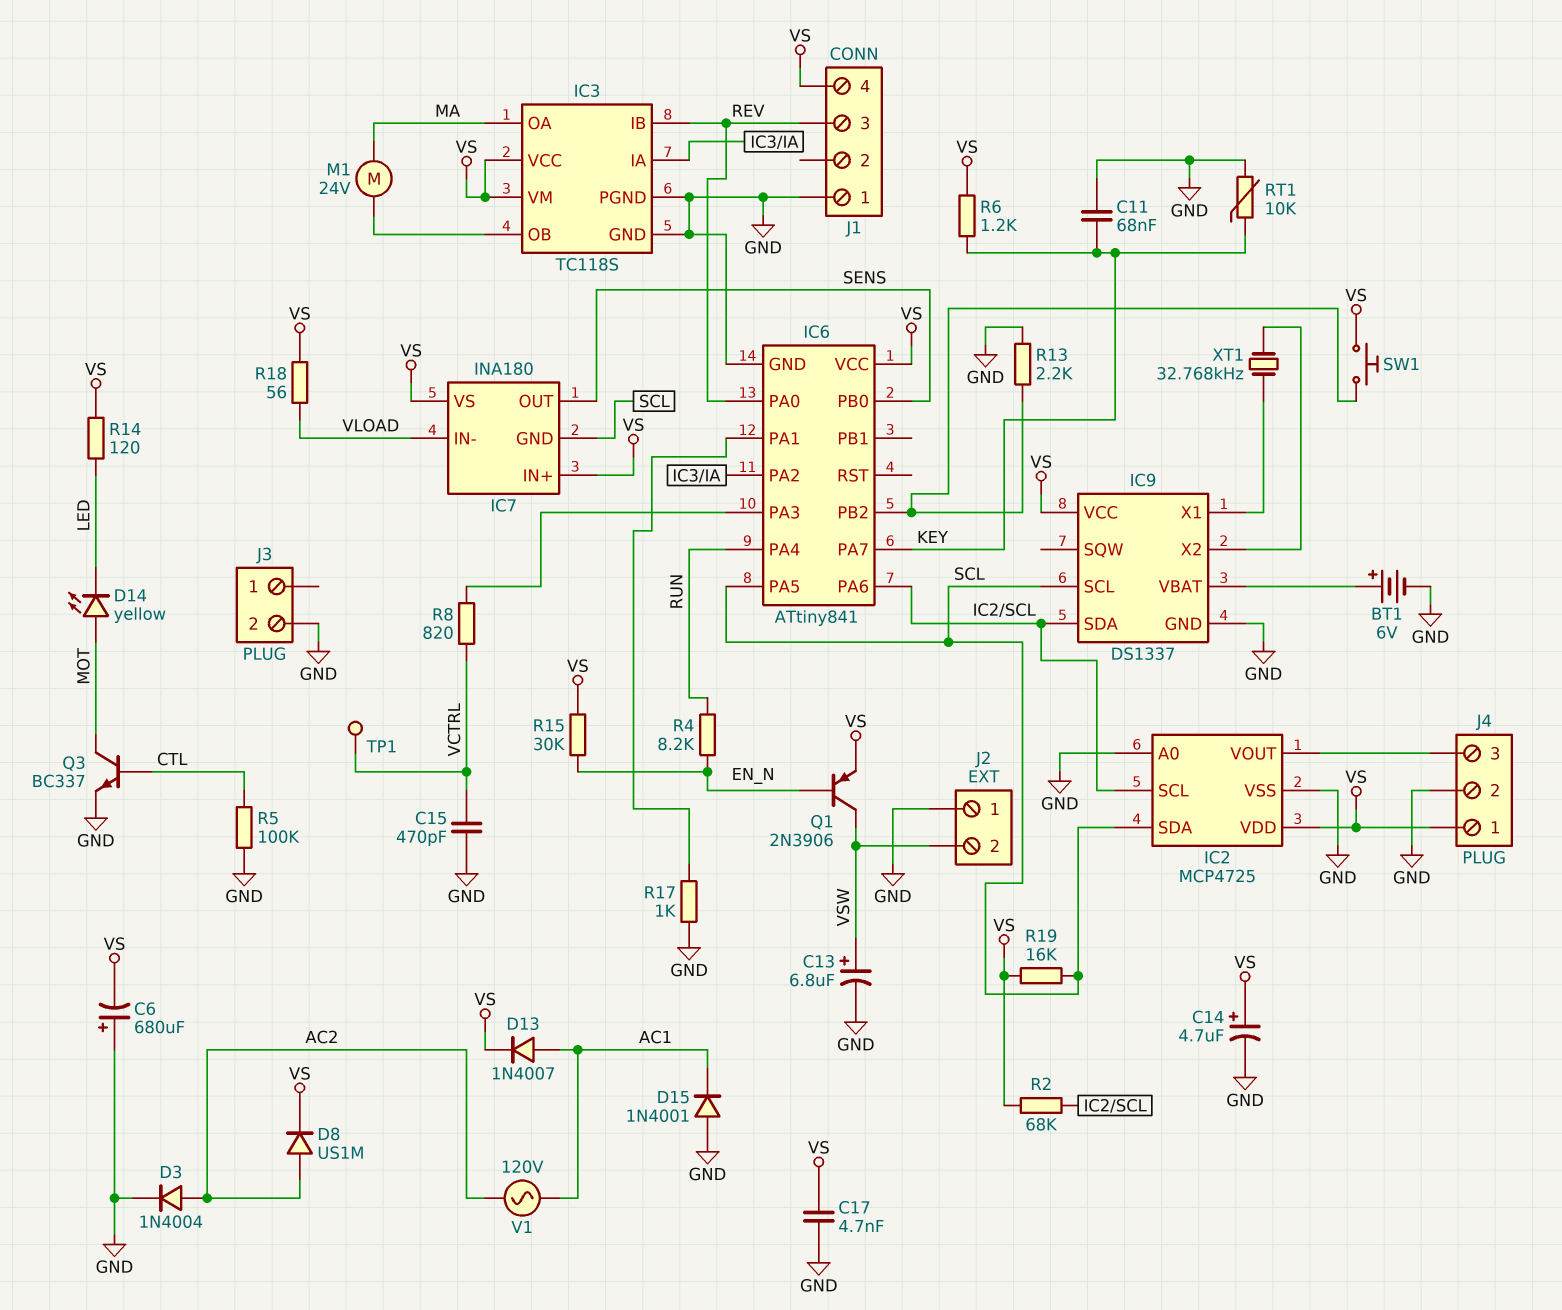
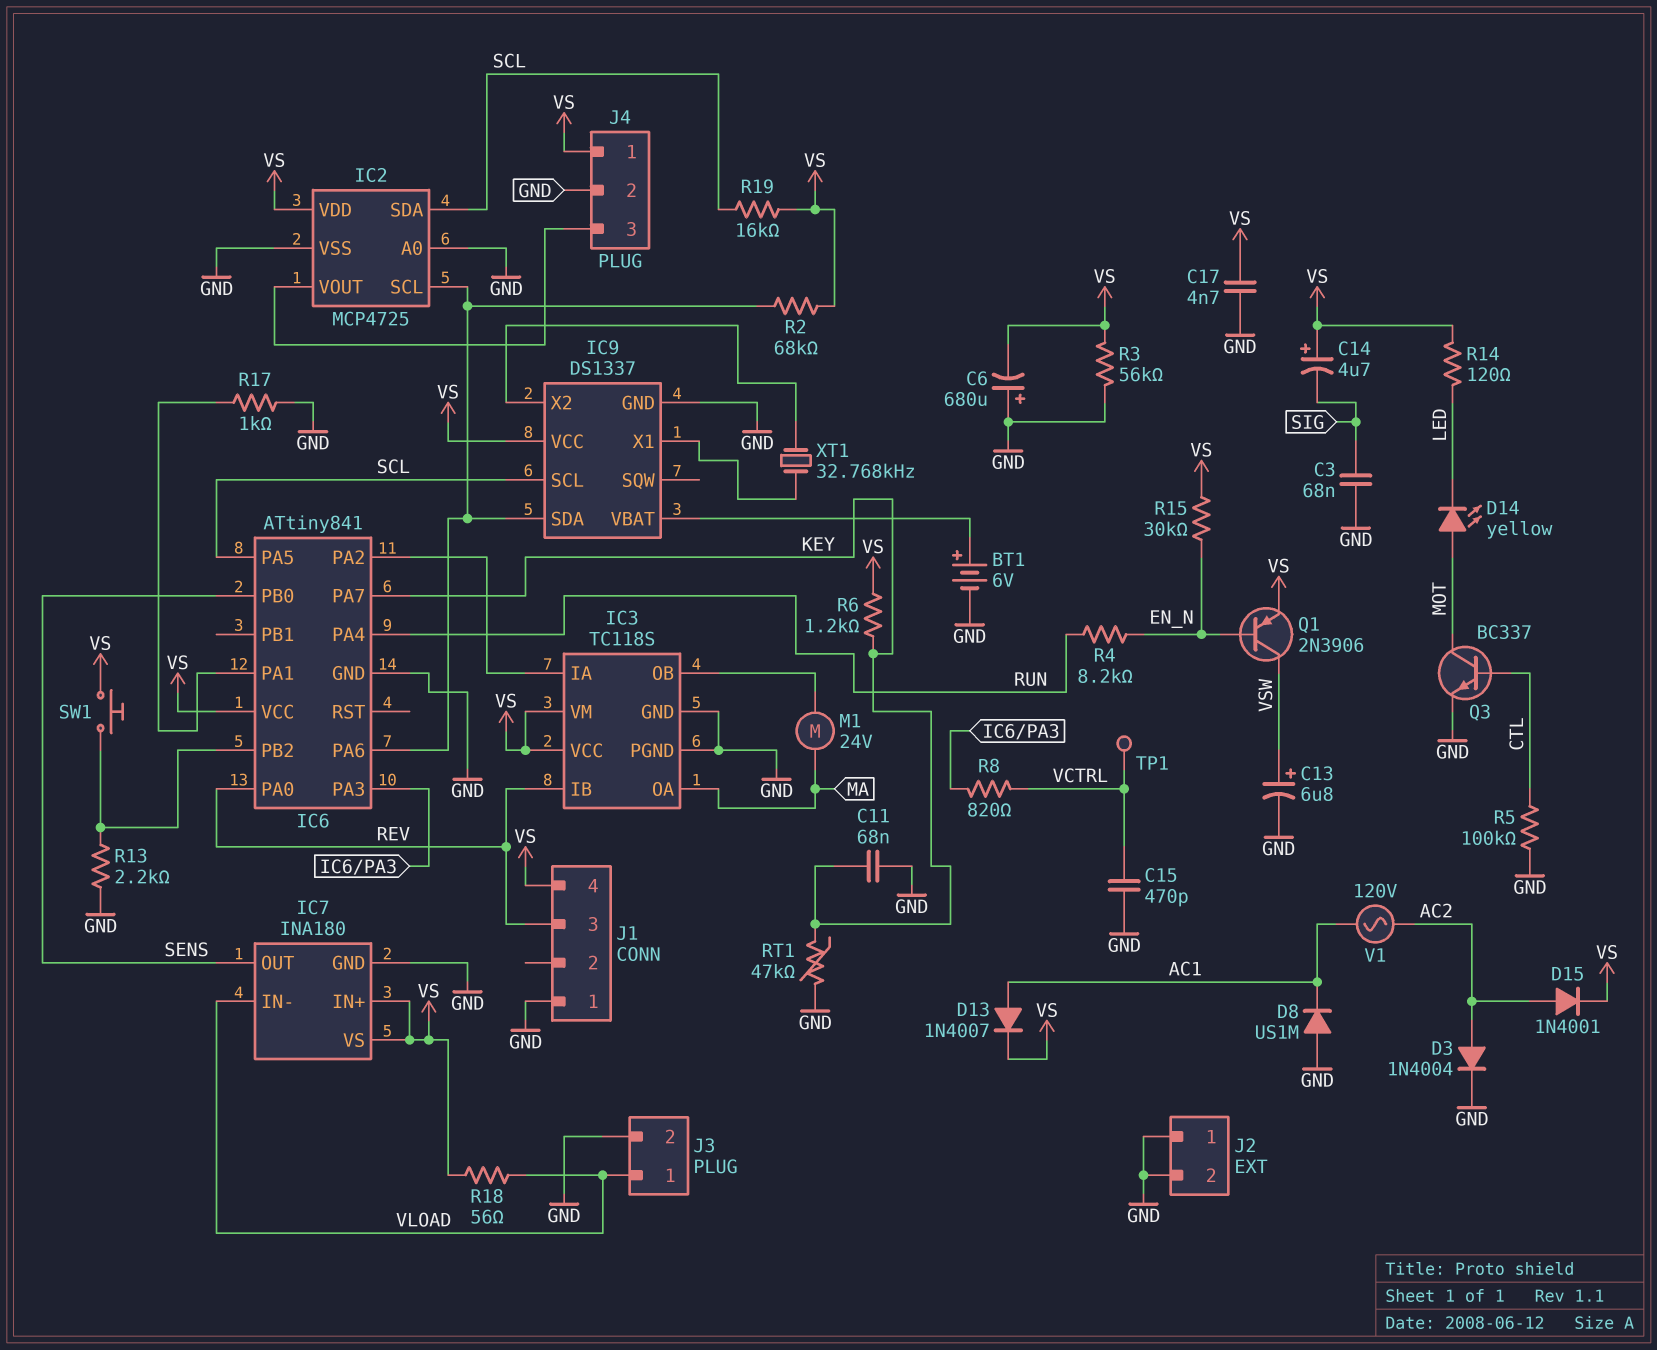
C3: none -> 68nF (GND, SIG)
C14: 4.7uF (plus VS, minus GND) -> 4.7uF (plus VS, minus SIG)
D8: diode US1M (A AC2, K VS) -> diode US1M (A GND, K AC1)
D15: diode 1N4001 (A GND, K AC1) -> diode 1N4001 (A AC2, K VS)
IC7 pin GND: SCL -> GND
J2 pin 2: VSW -> GND
J3 pin 1: none -> VLOAD
R3: none -> 56k (GND, VS)
RT1: 10k (GND, KEY) -> 47k (GND, KEY)

